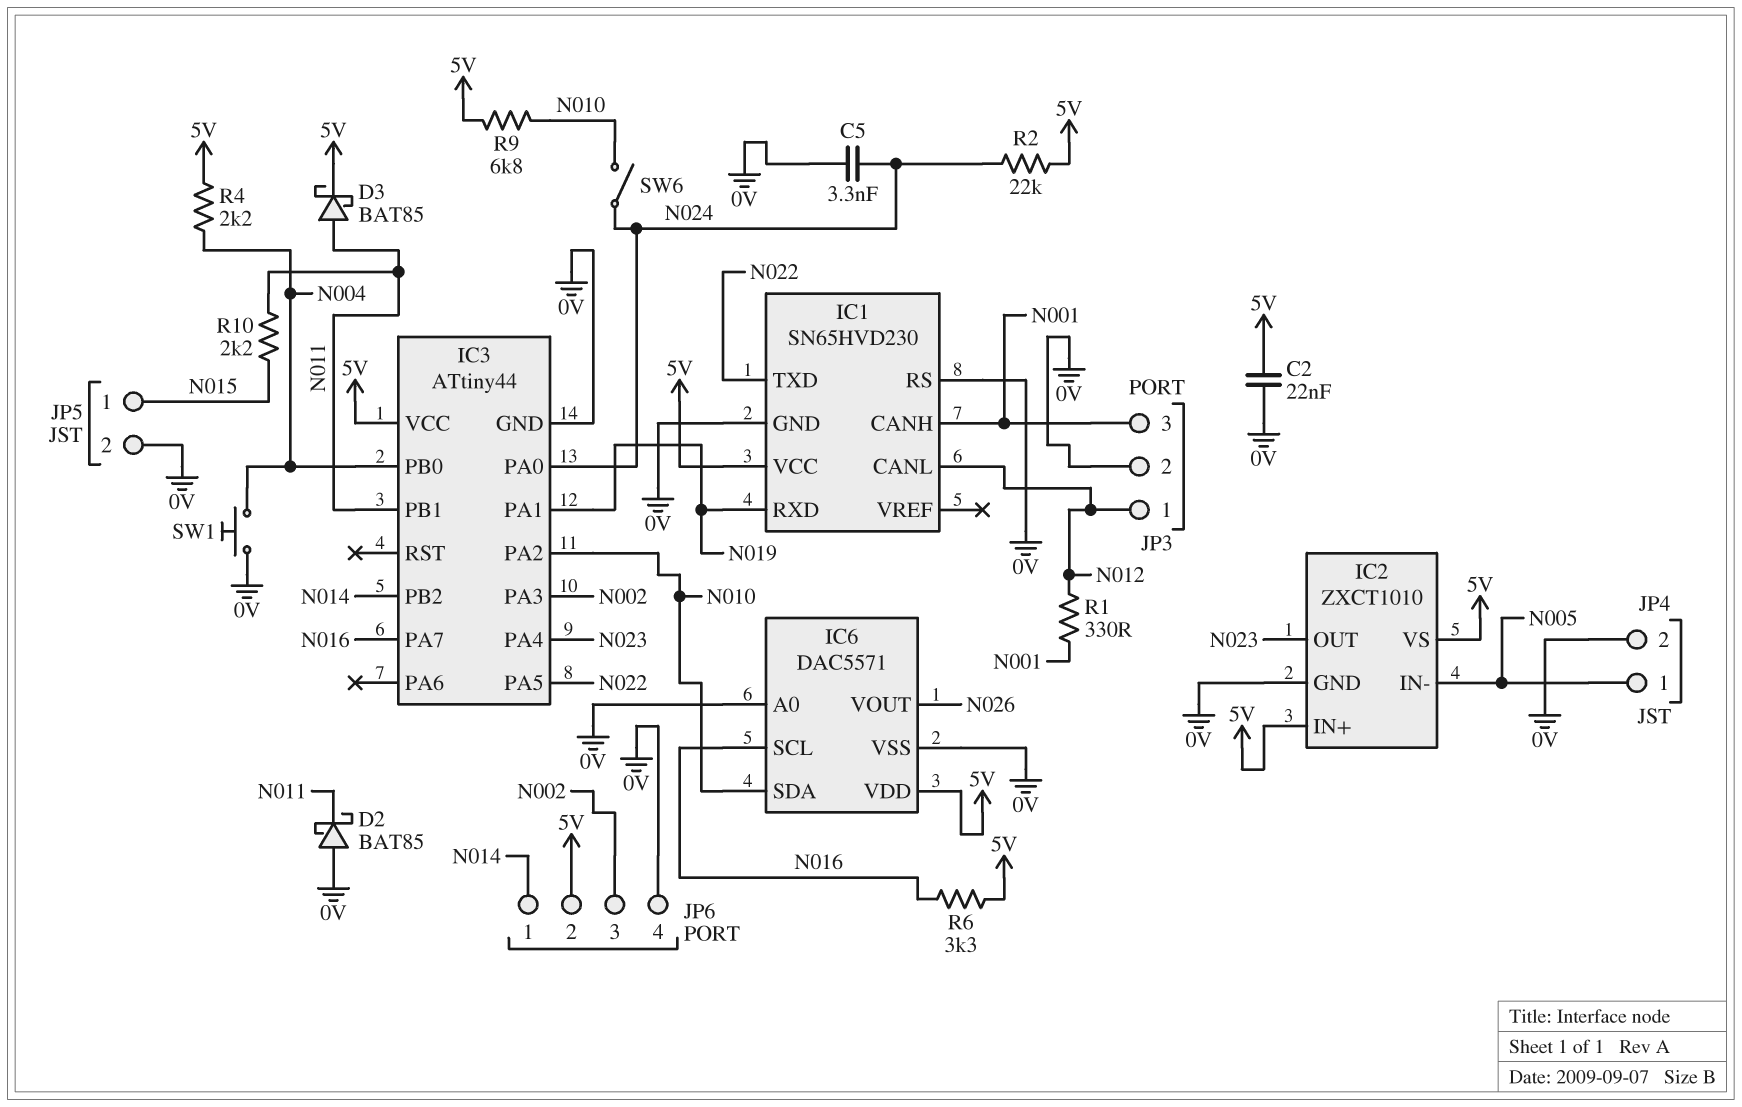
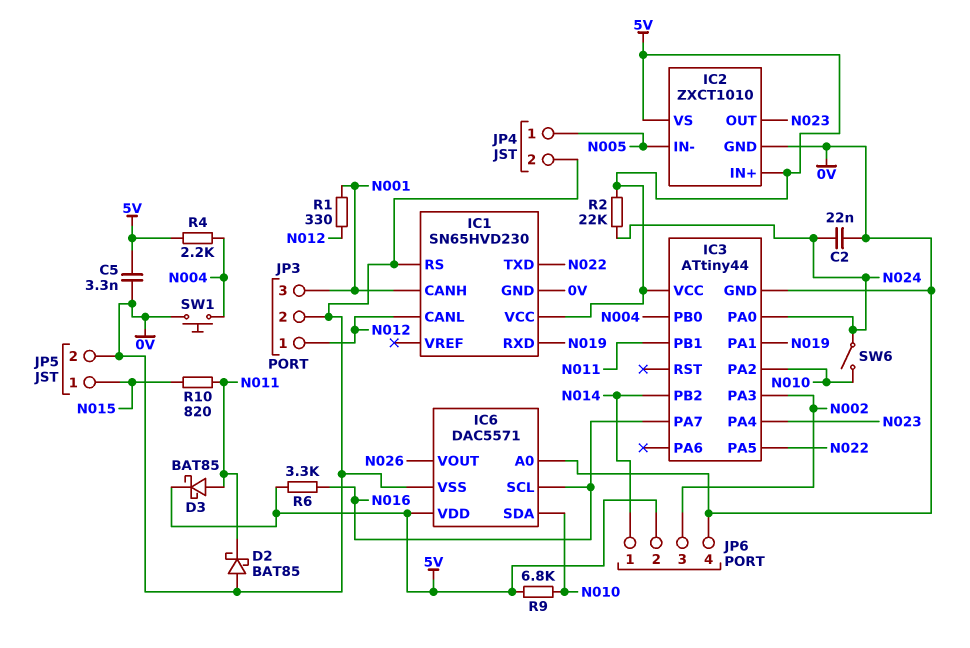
C2: 22nF (0V, 5V) -> 22nF (0V, N024)
C5: 3.3nF (0V, N024) -> 3.3nF (0V, 5V)
R10: 2.2k (N011, N015) -> 820 (N011, N015)

